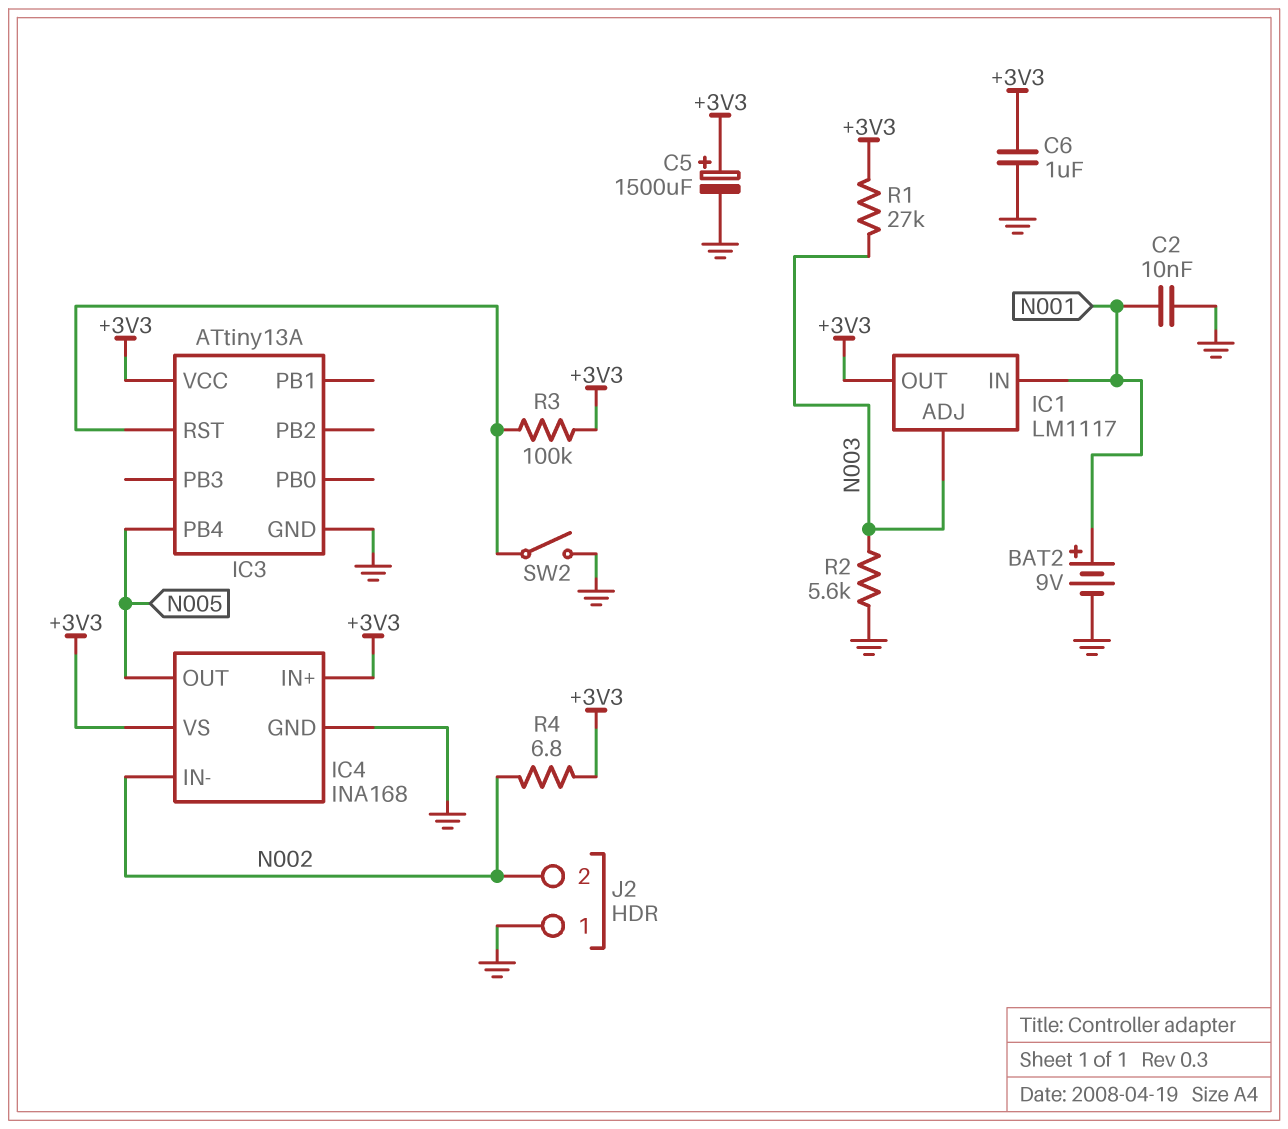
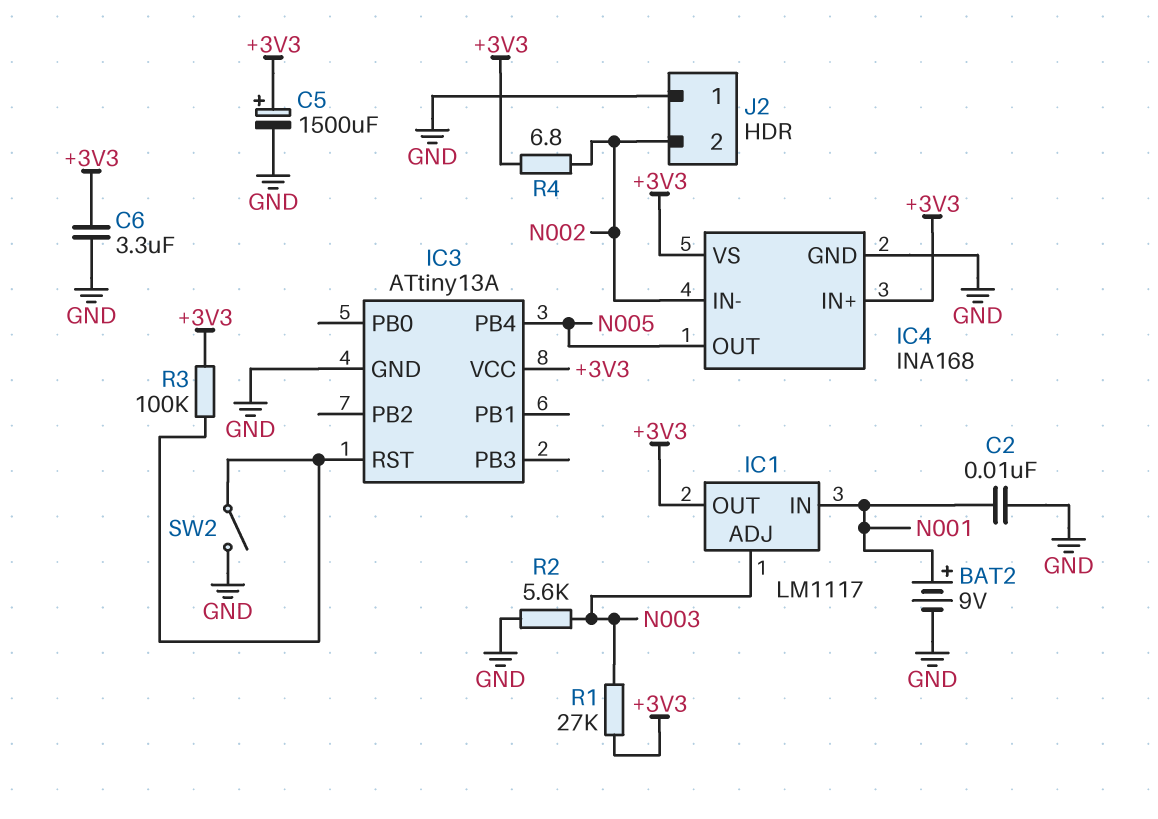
C6: 1uF (+3V3, GND) -> 3.3uF (+3V3, GND)

